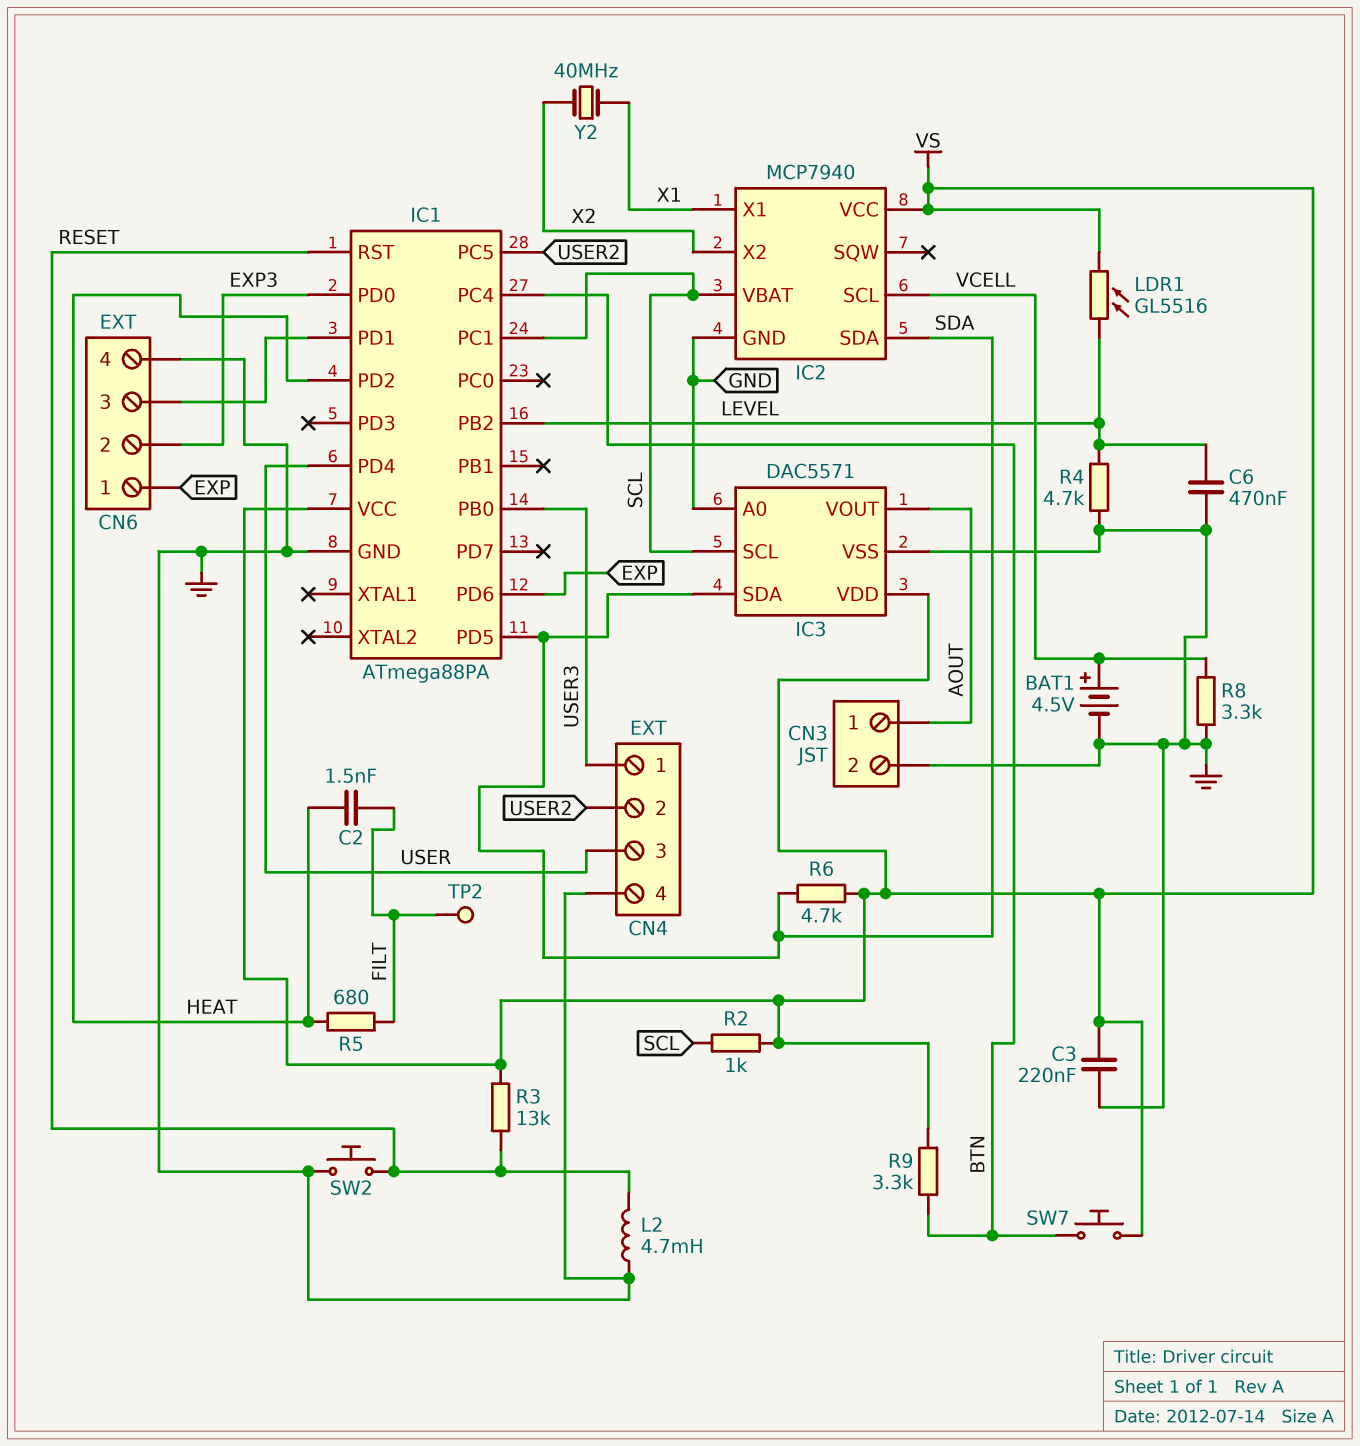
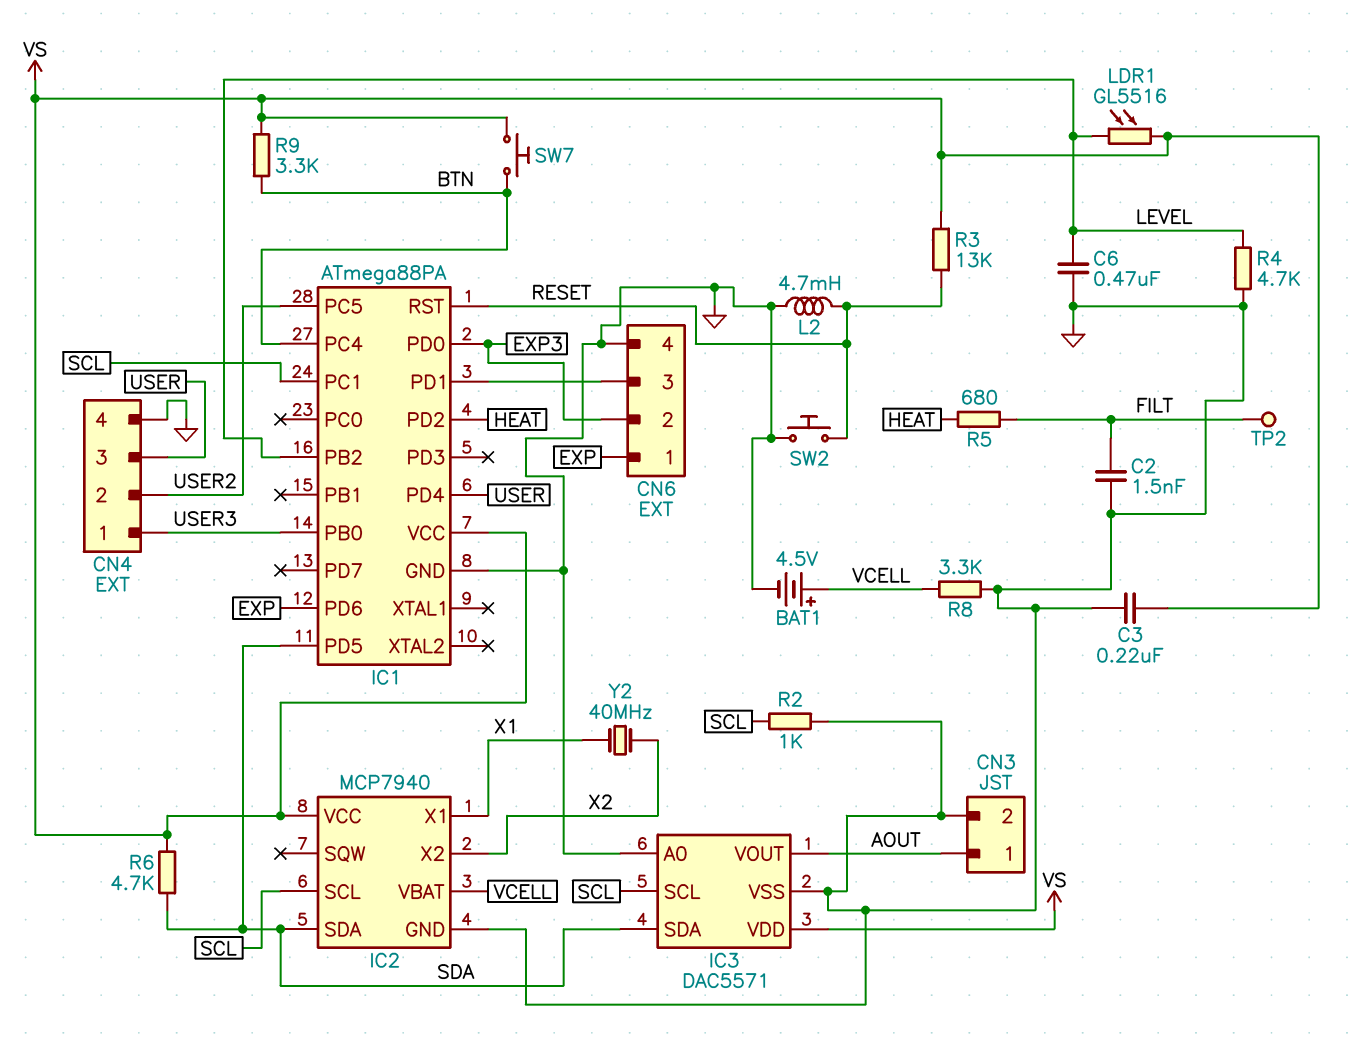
C2: 1.5nF (FILT, HEAT) -> 1.5nF (FILT, GND)
IC2 pin SCL: VCELL -> SCL
IC2 pin VBAT: SCL -> VCELL
R2: 1k (SCL, VS) -> 1k (GND, SCL)

